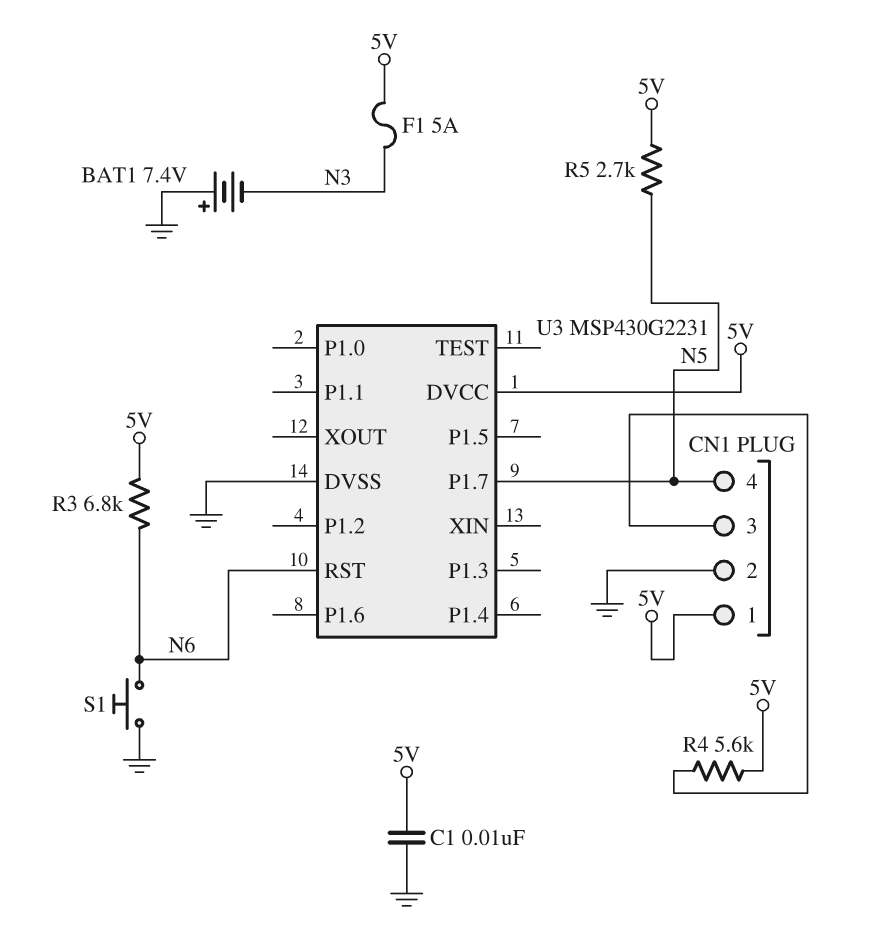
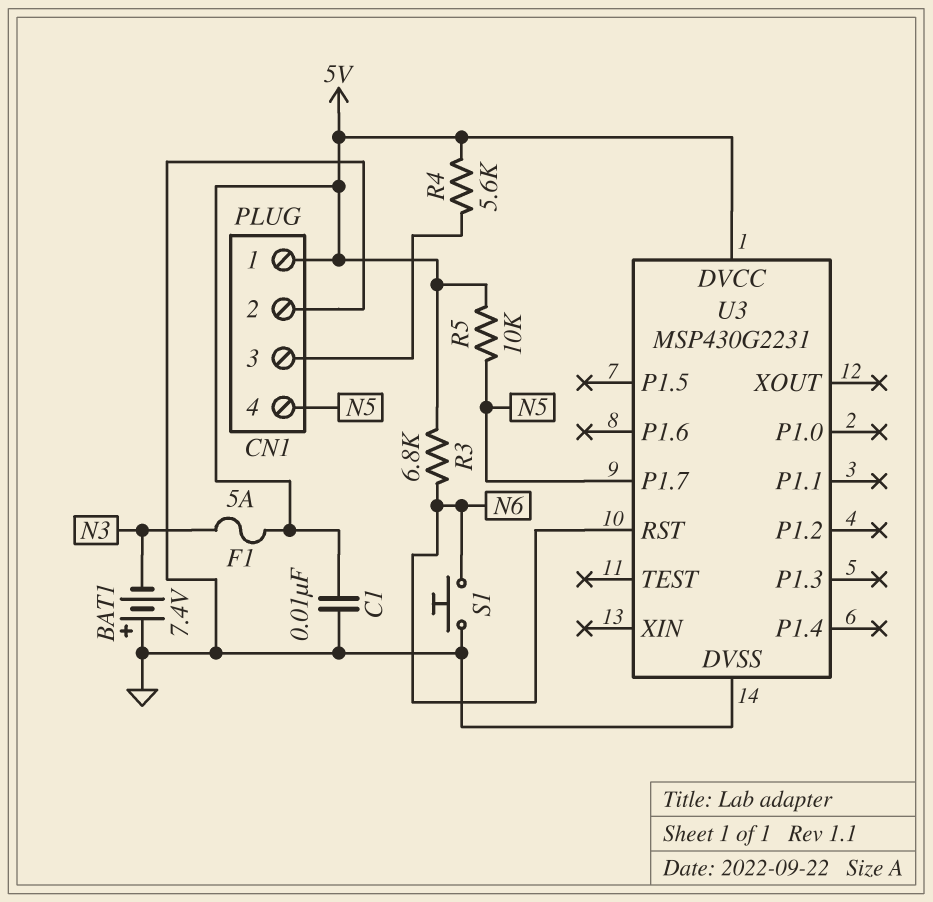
R5: 2.7k (5V, N5) -> 10k (5V, N5)

